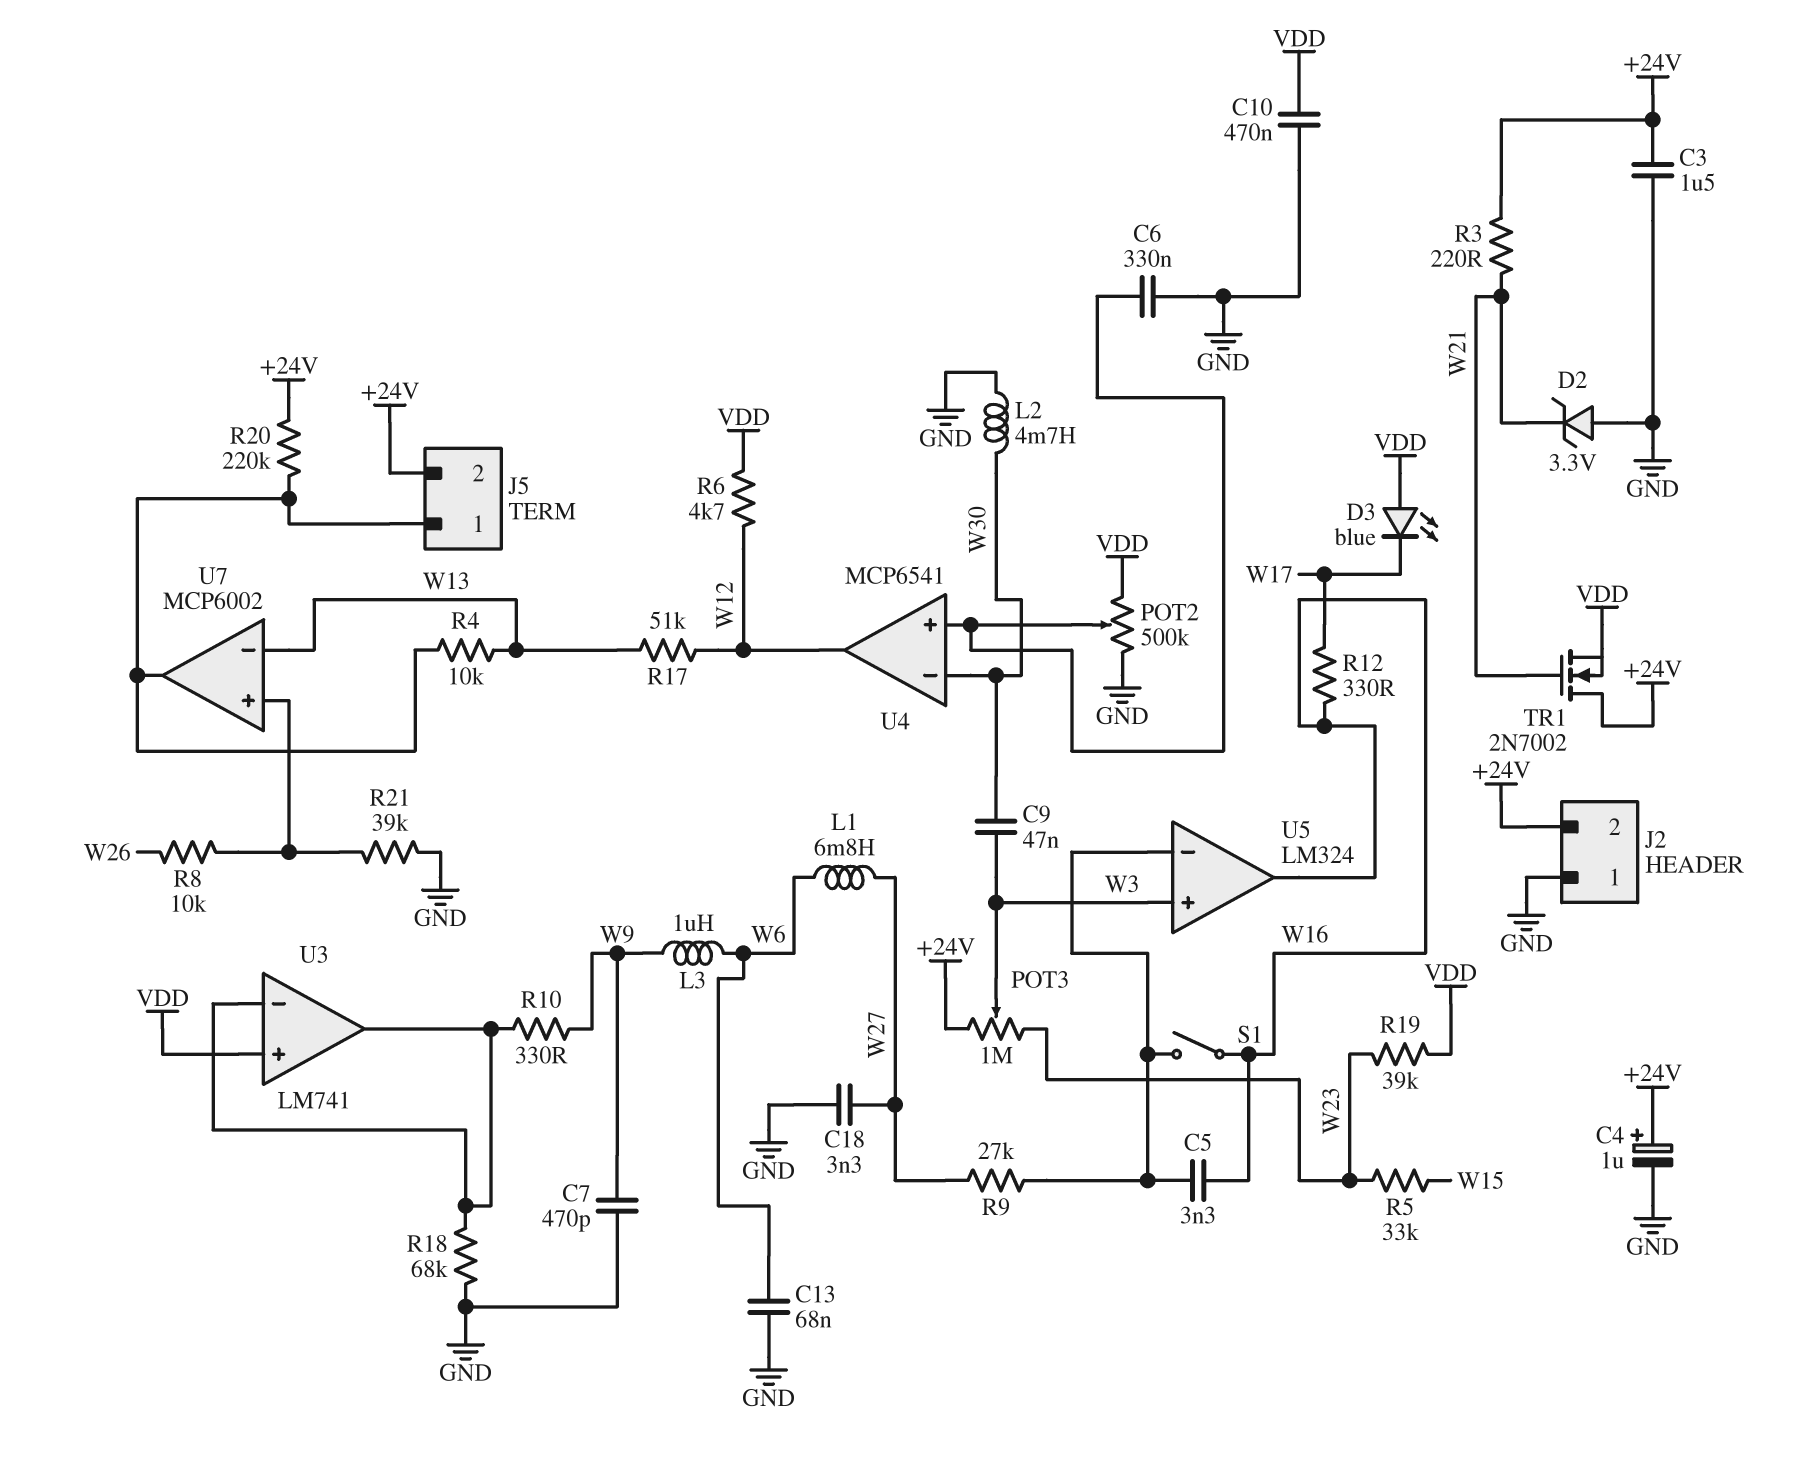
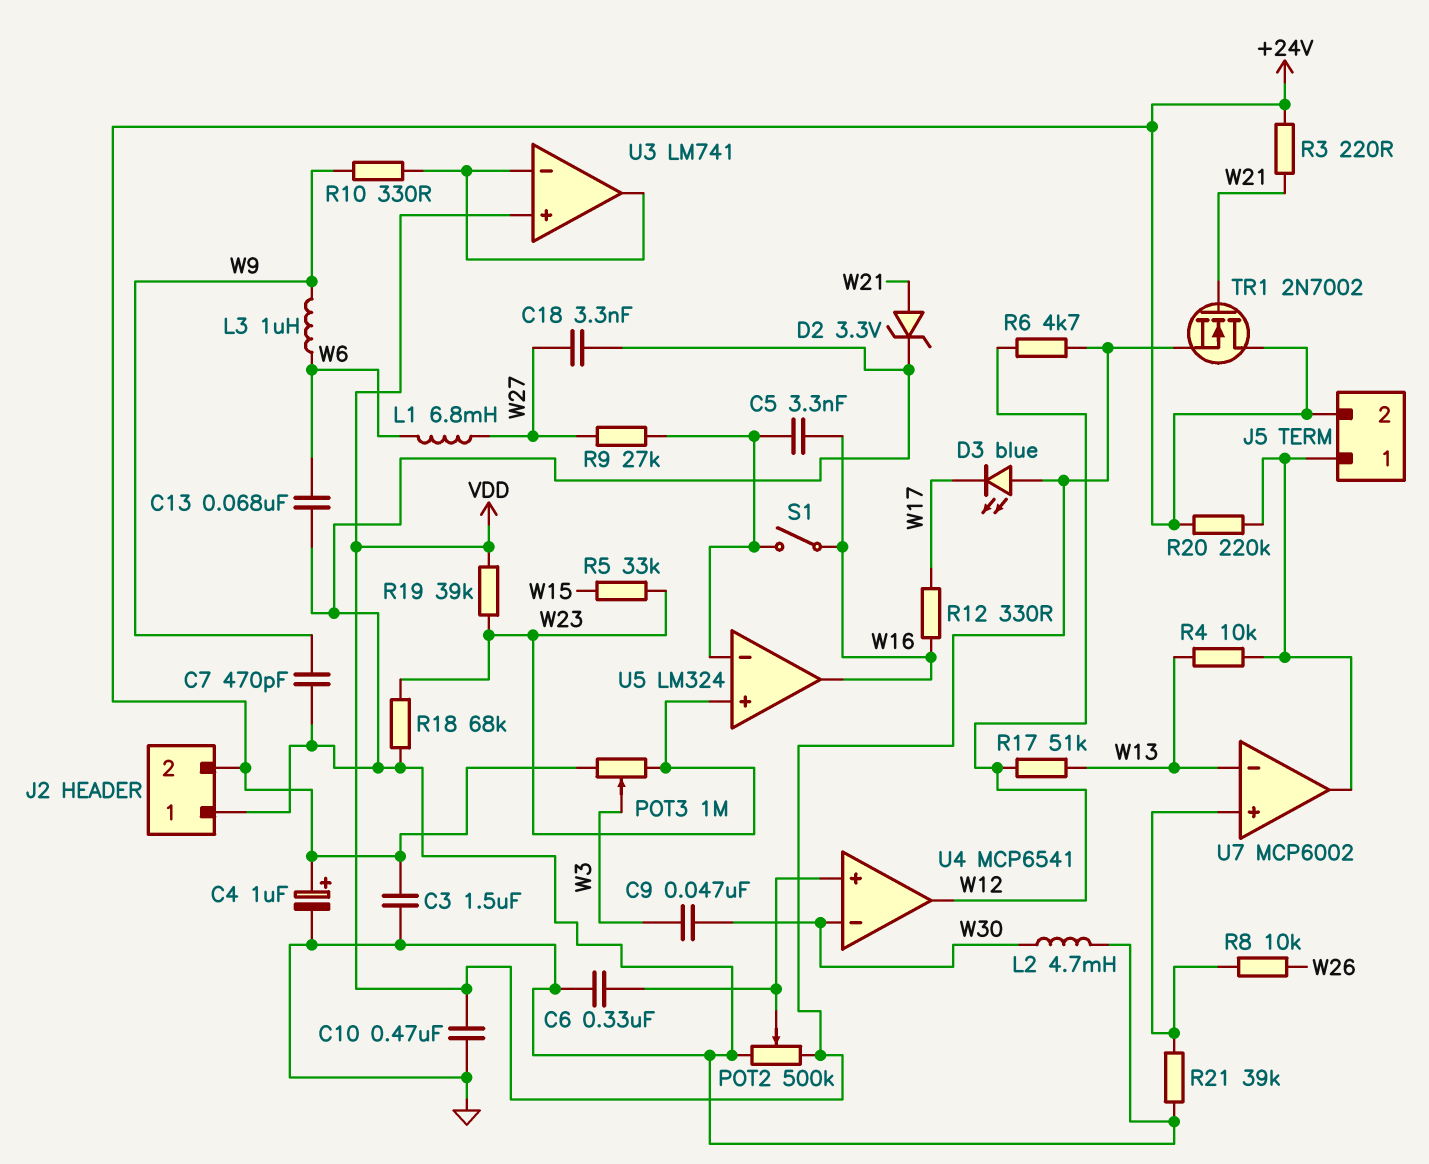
D2: zener 3.3V (A GND, K W21) -> zener 3.3V (A W21, K GND)
R18: 68k (GND, U3/in-) -> 68k (GND, W23)
U5 pin in+: W3 -> W23

